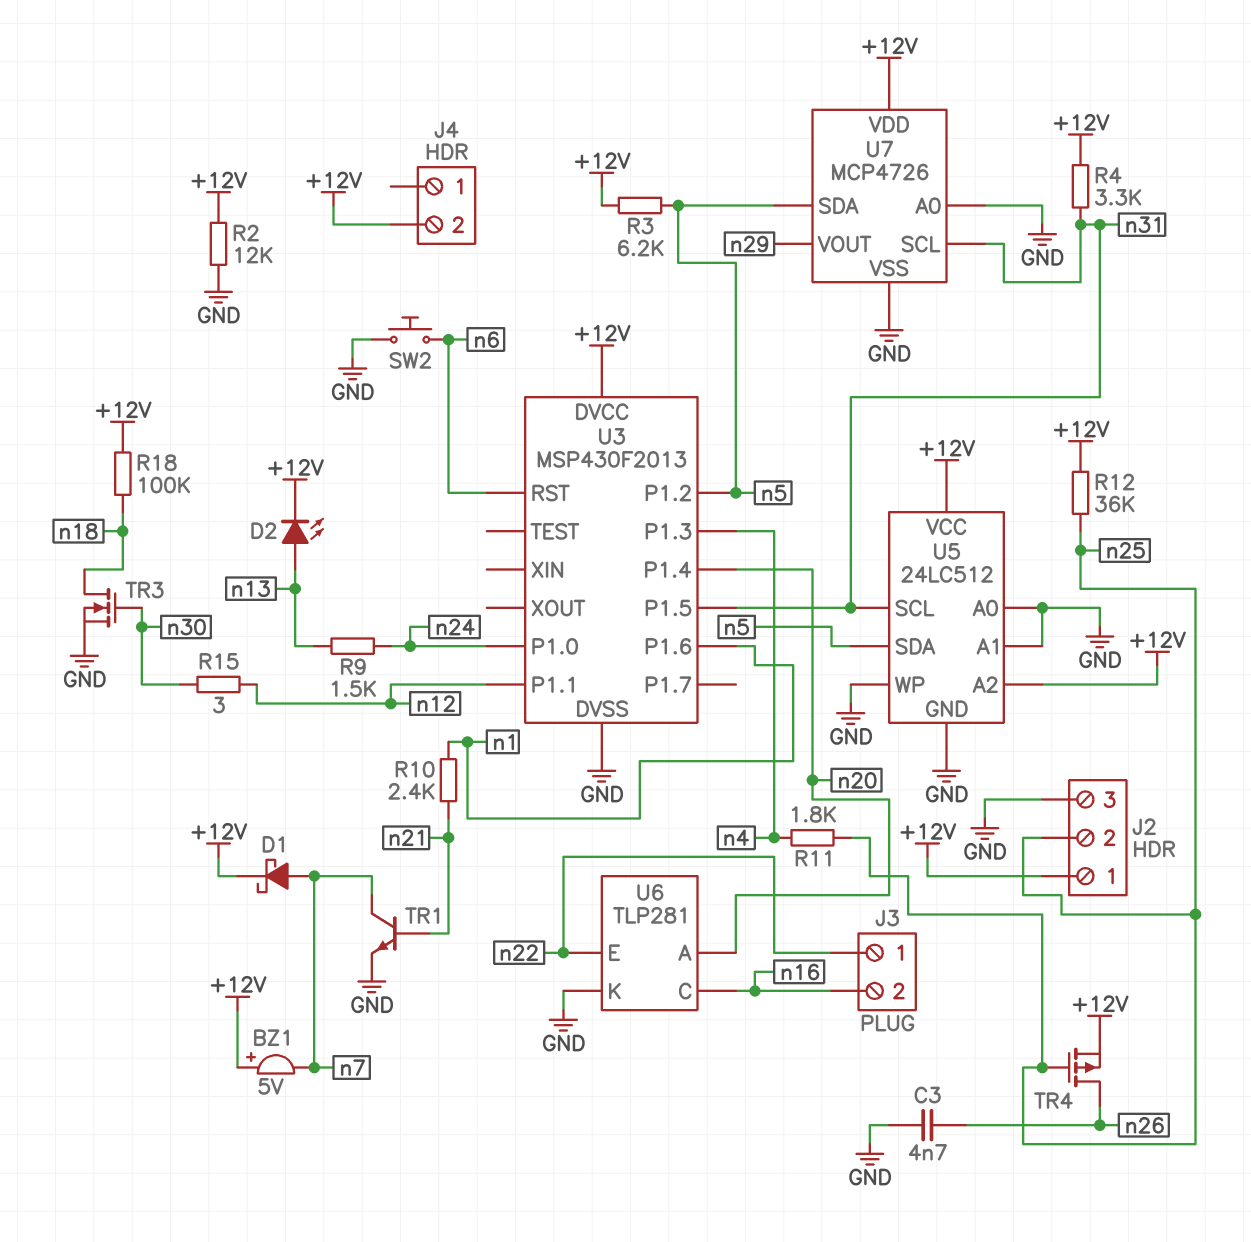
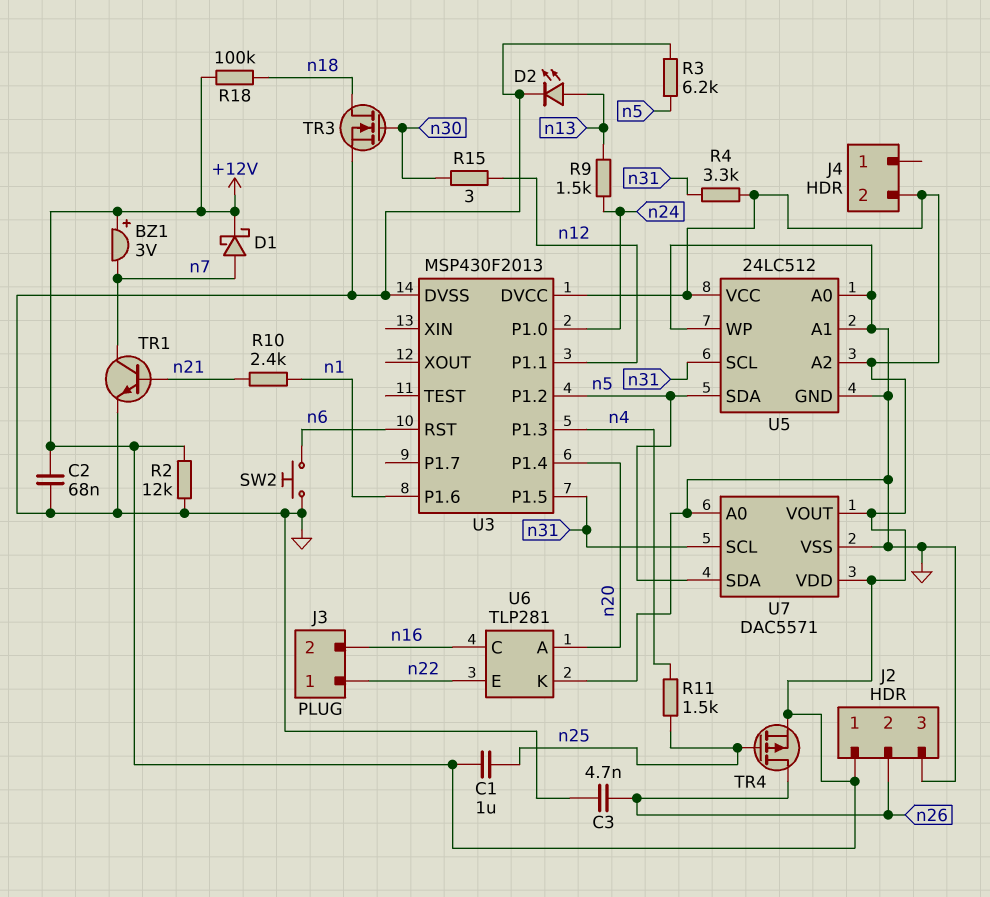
BZ1: buzzer 5V (plus +12V, minus n7) -> buzzer 3V (plus +12V, minus n7)
C1: none -> 1uF (+12V, n25)
C2: none -> 68nF (+12V, GND)
D2: LED (A n13, K +12V) -> LED (A n13, K GND)
J2 pin 2: n25 -> n26
R3: 6.2k (+12V, n5) -> 6.2k (GND, n5)
R11: 1.8k (n4, n25) -> 1.5k (n4, n25)
R12: 36k (+12V, n25) -> none
U7: MCP4726 -> DAC5571
U7 pin VOUT: n29 -> +12V

